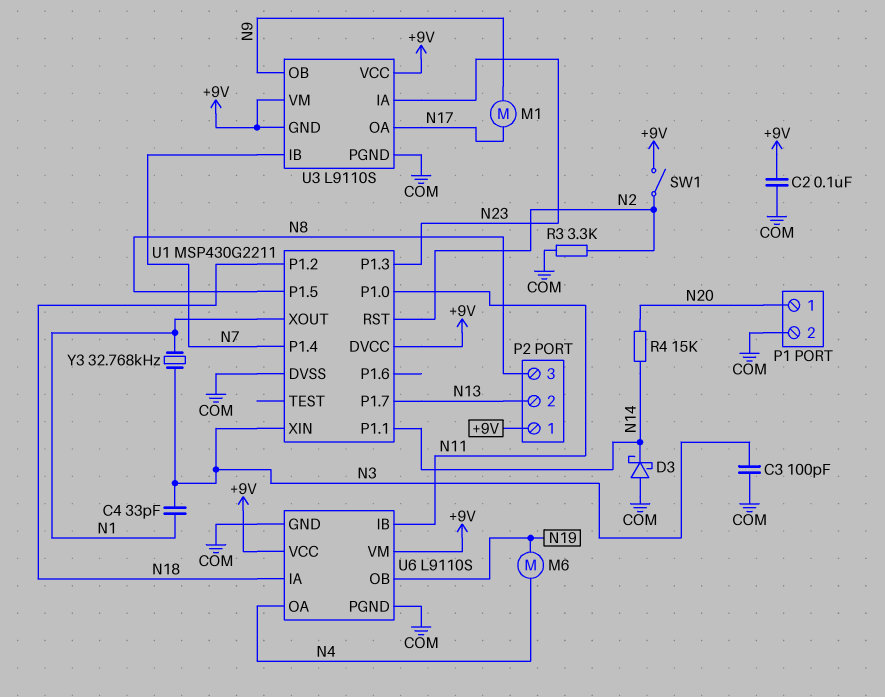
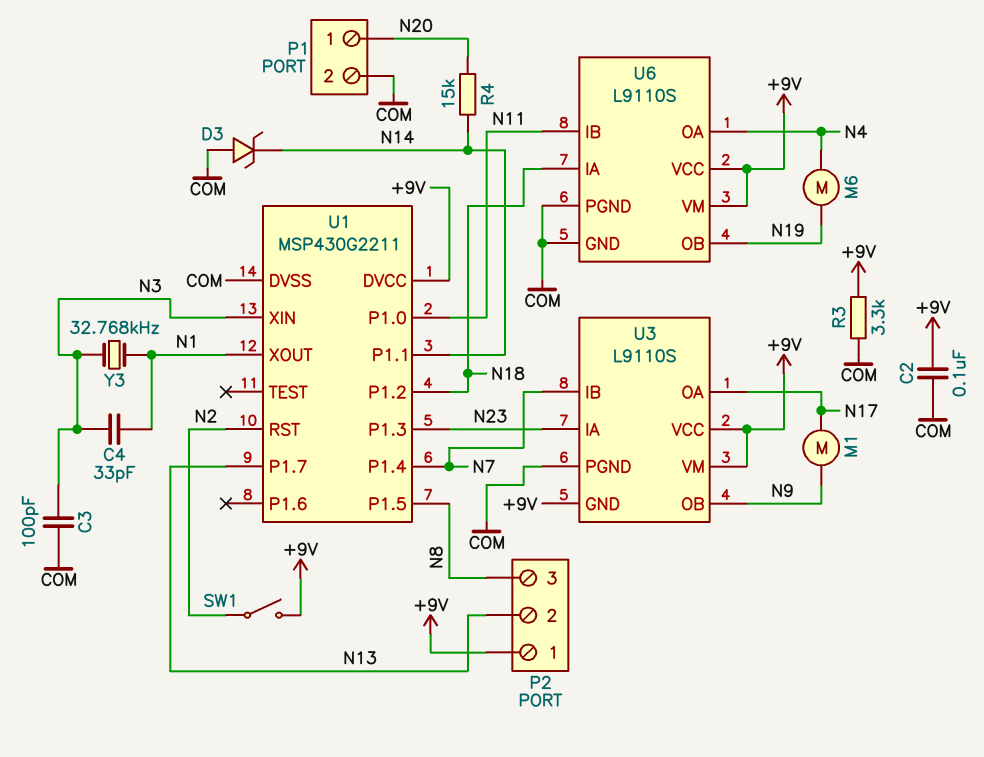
D3: schottky (A COM, K N14) -> zener (A COM, K N14)
R3: 3.3k (COM, N2) -> 3.3k (+9V, COM)

